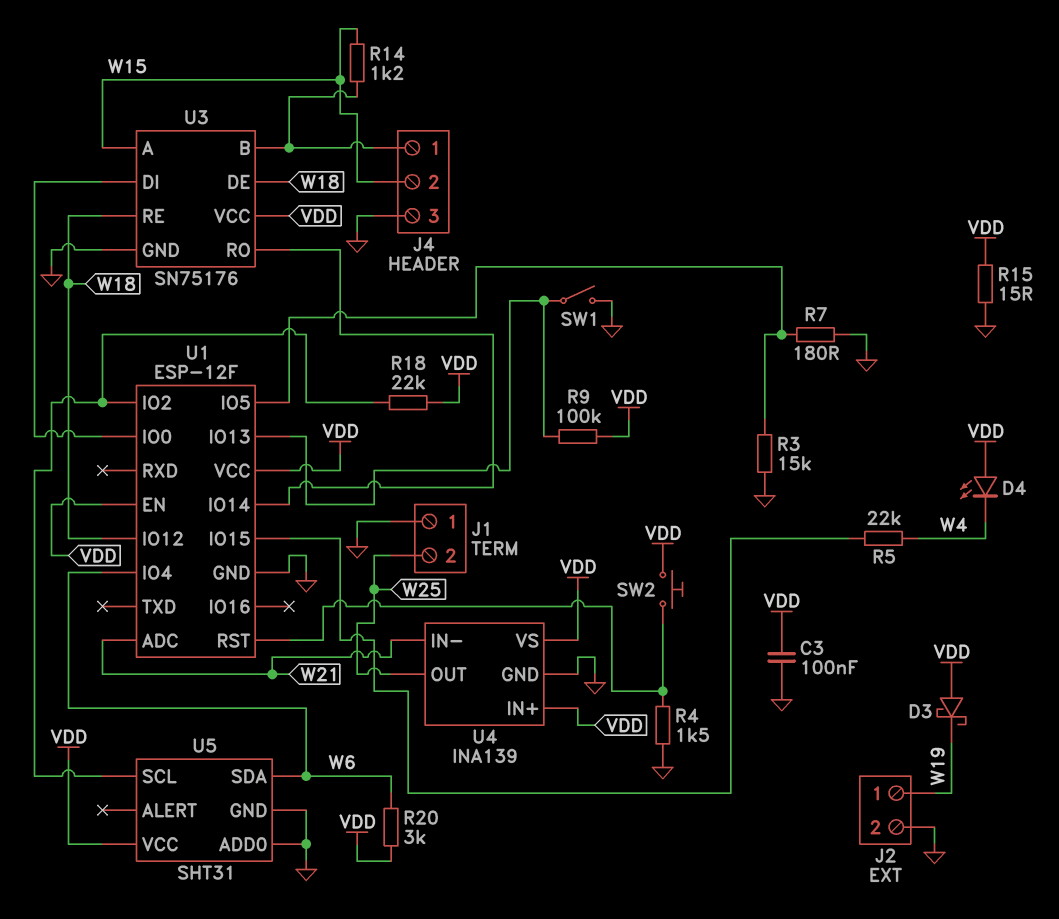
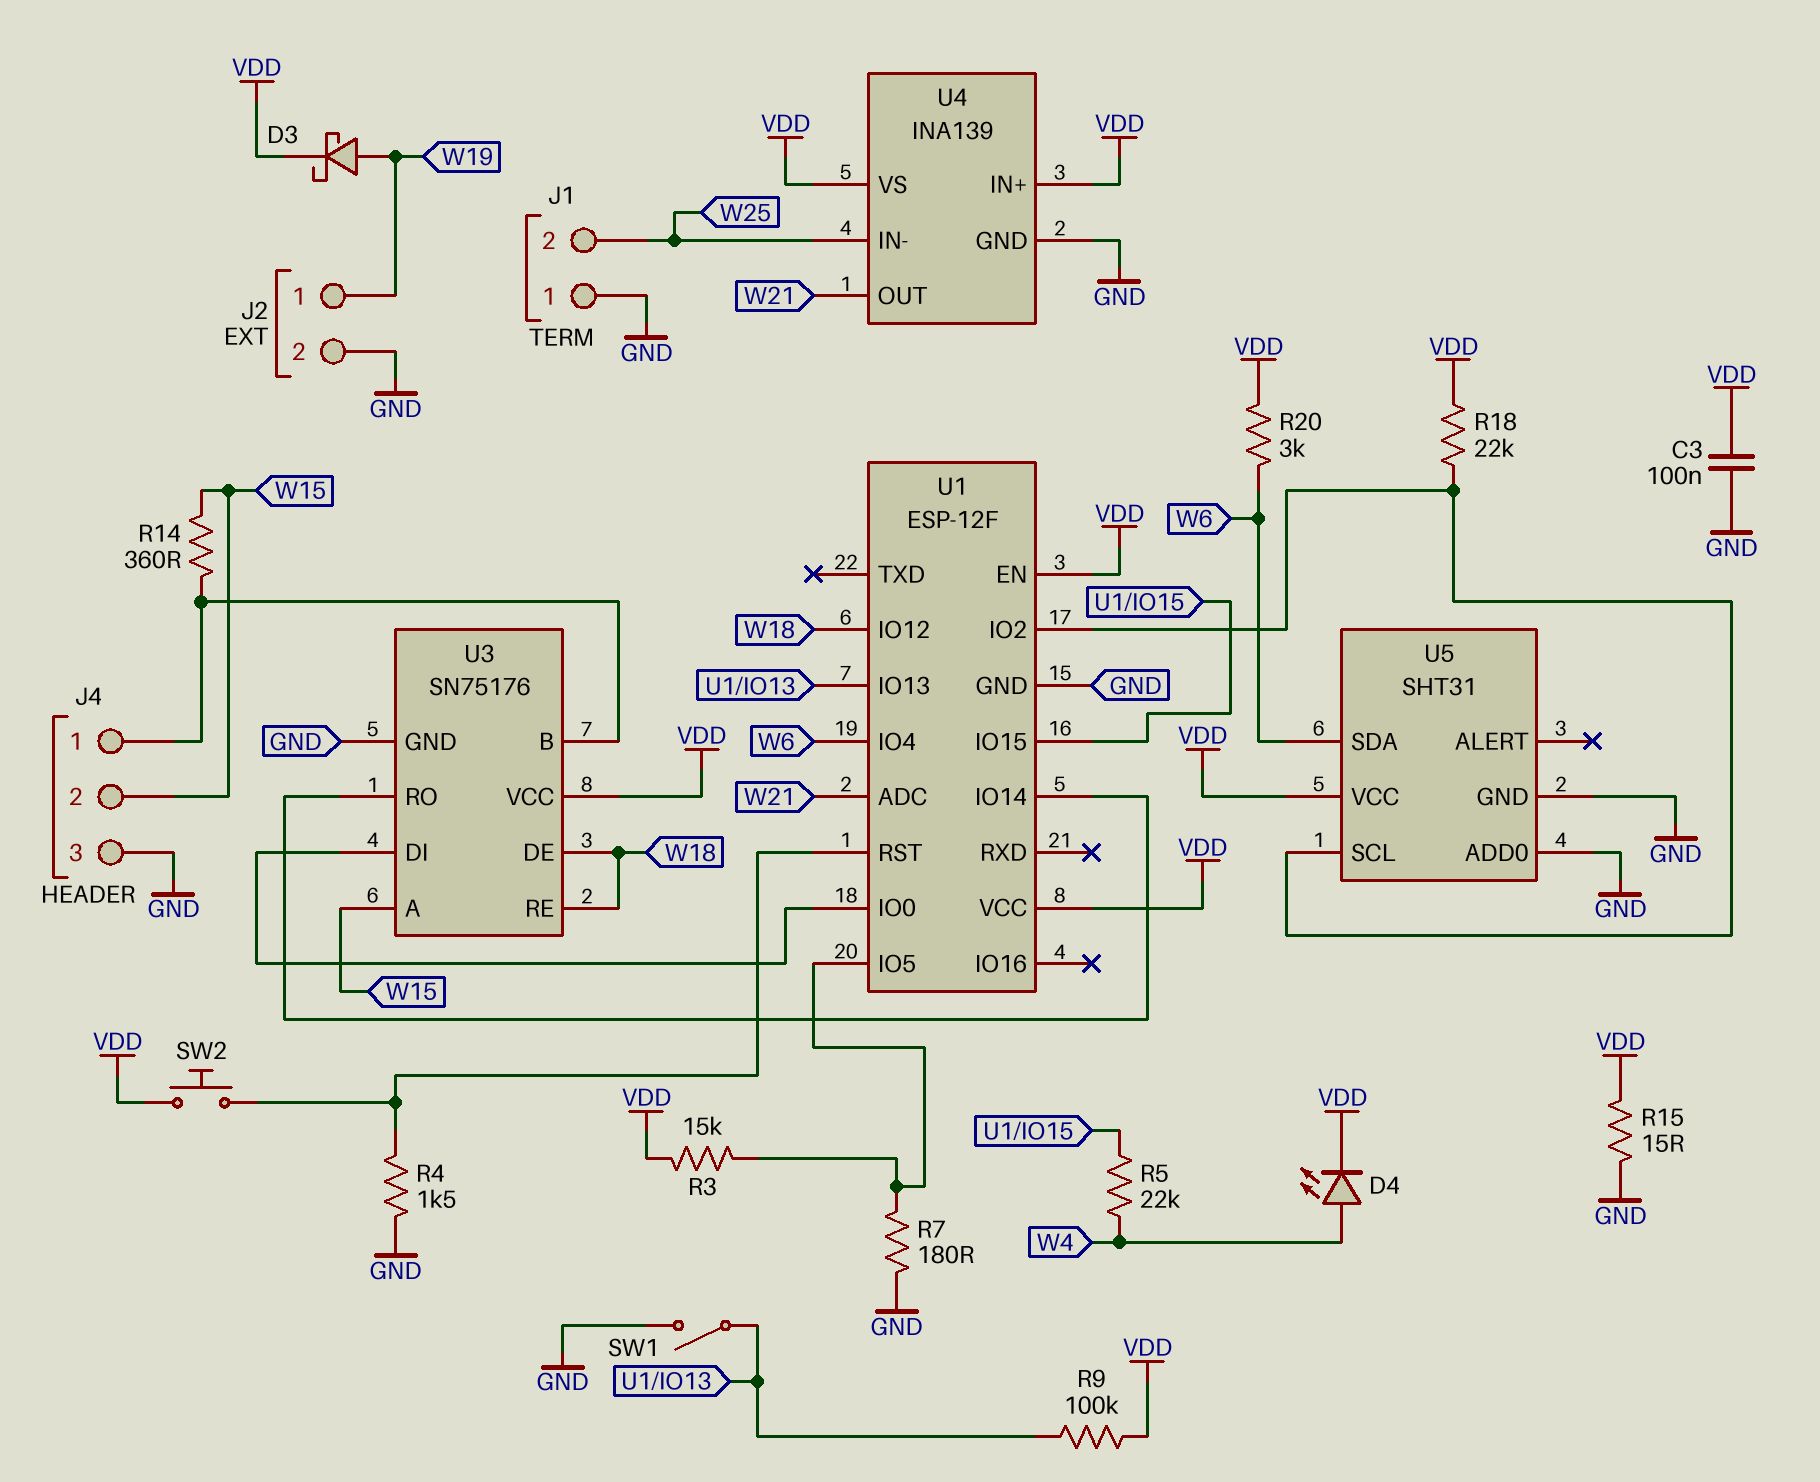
D3: schottky (A VDD, K W19) -> schottky (A W19, K VDD)
D4: LED (A VDD, K W4) -> LED (A W4, K VDD)
R3: 15k (GND, U1/IO5) -> 15k (U1/IO5, VDD)
R14: 1.2k (J4/1, W15) -> 360 (J4/1, W15)
U4 pin IN-: W21 -> W25
U4 pin OUT: W25 -> W21

